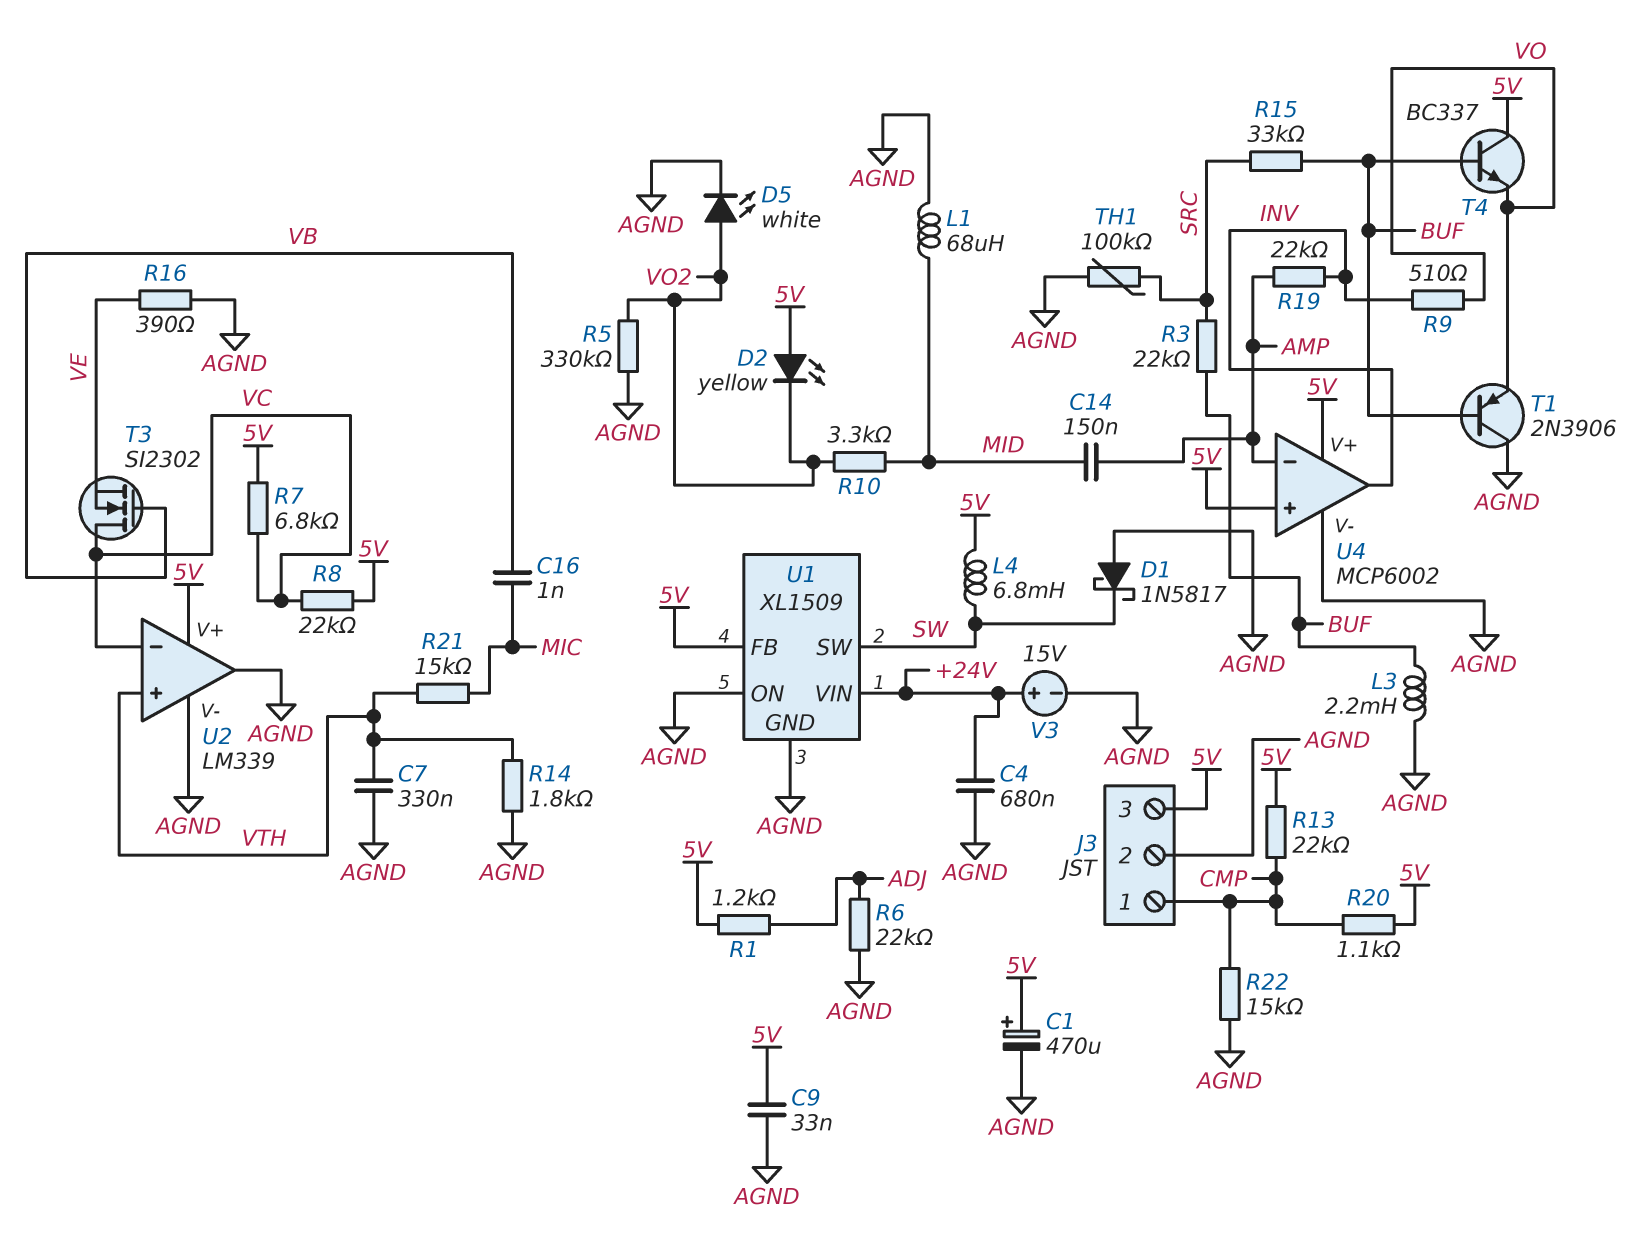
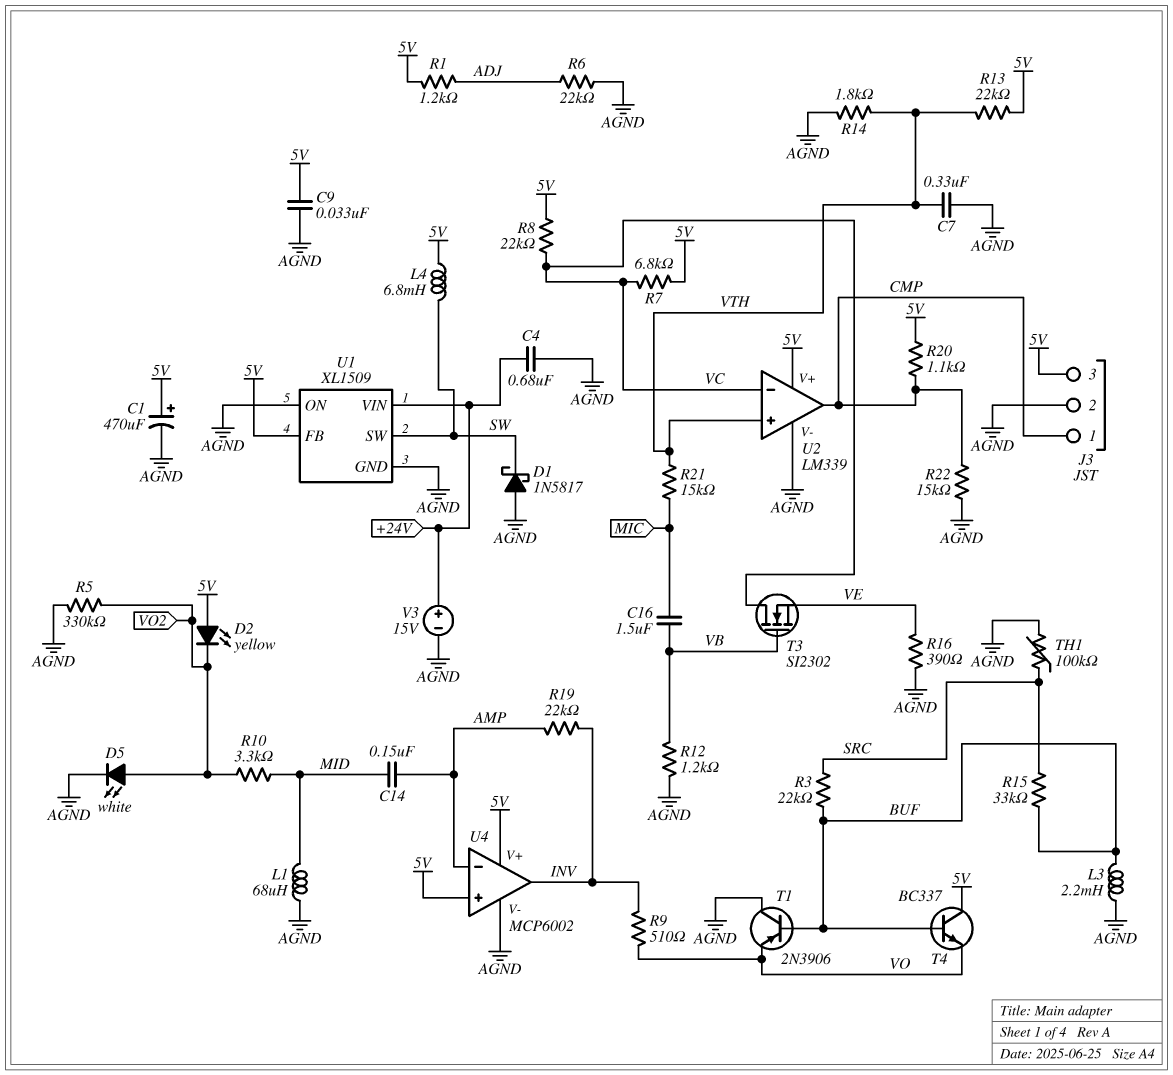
C16: 1nF (MIC, VB) -> 1.5uF (MIC, VB)
R12: none -> 1.2k (AGND, VB)
R13: 22k (5V, CMP) -> 22k (5V, VTH)
U2 pin out: AGND -> CMP

